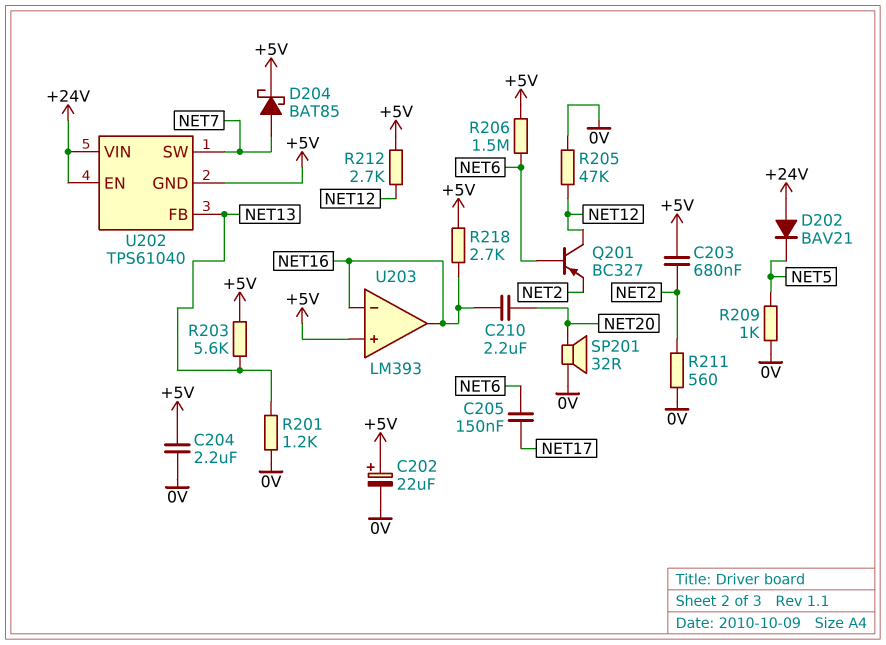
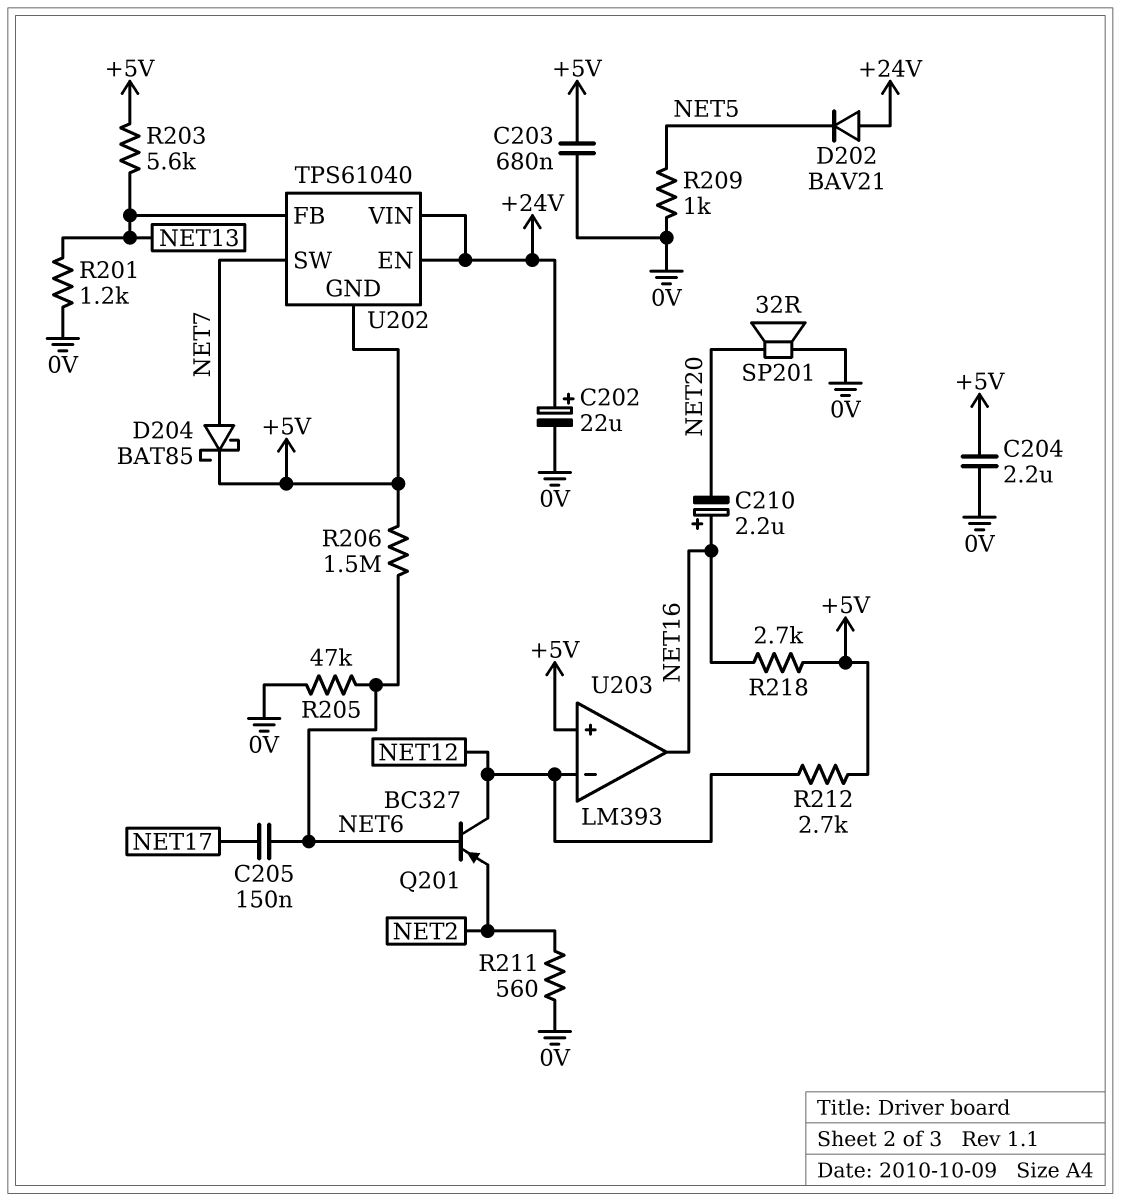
C202: 22uF (plus +5V, minus 0V) -> 22uF (plus +24V, minus 0V)
C203: 680nF (+5V, NET2) -> 680nF (+5V, 0V)
C210: 2.2uF (NET16, NET20) -> 2.2uF (plus NET16, minus NET20)
R205: 47k (0V, NET12) -> 47k (0V, NET6)
U203 pin in-: NET16 -> NET12

